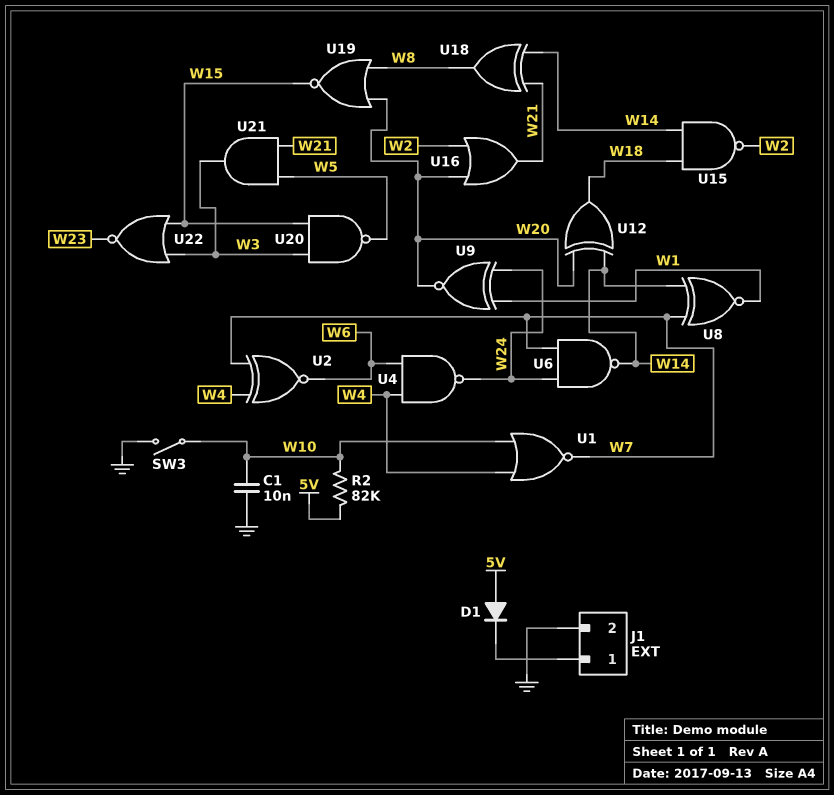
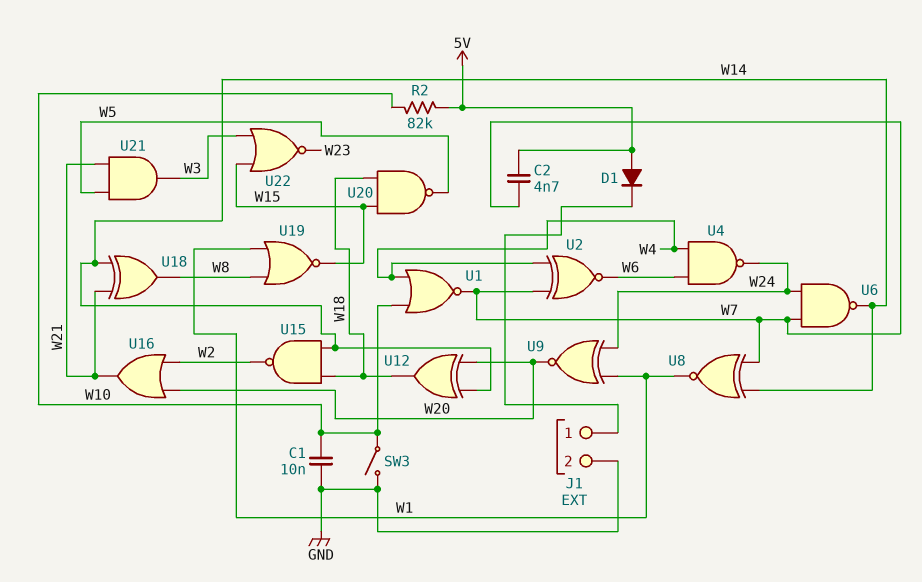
C2: none -> 4.7nF (5V, W7)
U19: NOR (in W8, in W20, out W15) -> NOR (in W1, in W8, out W15)
U20: NAND (in W3, in W15, out W5) -> NAND (in W15, in W18, out W5)

